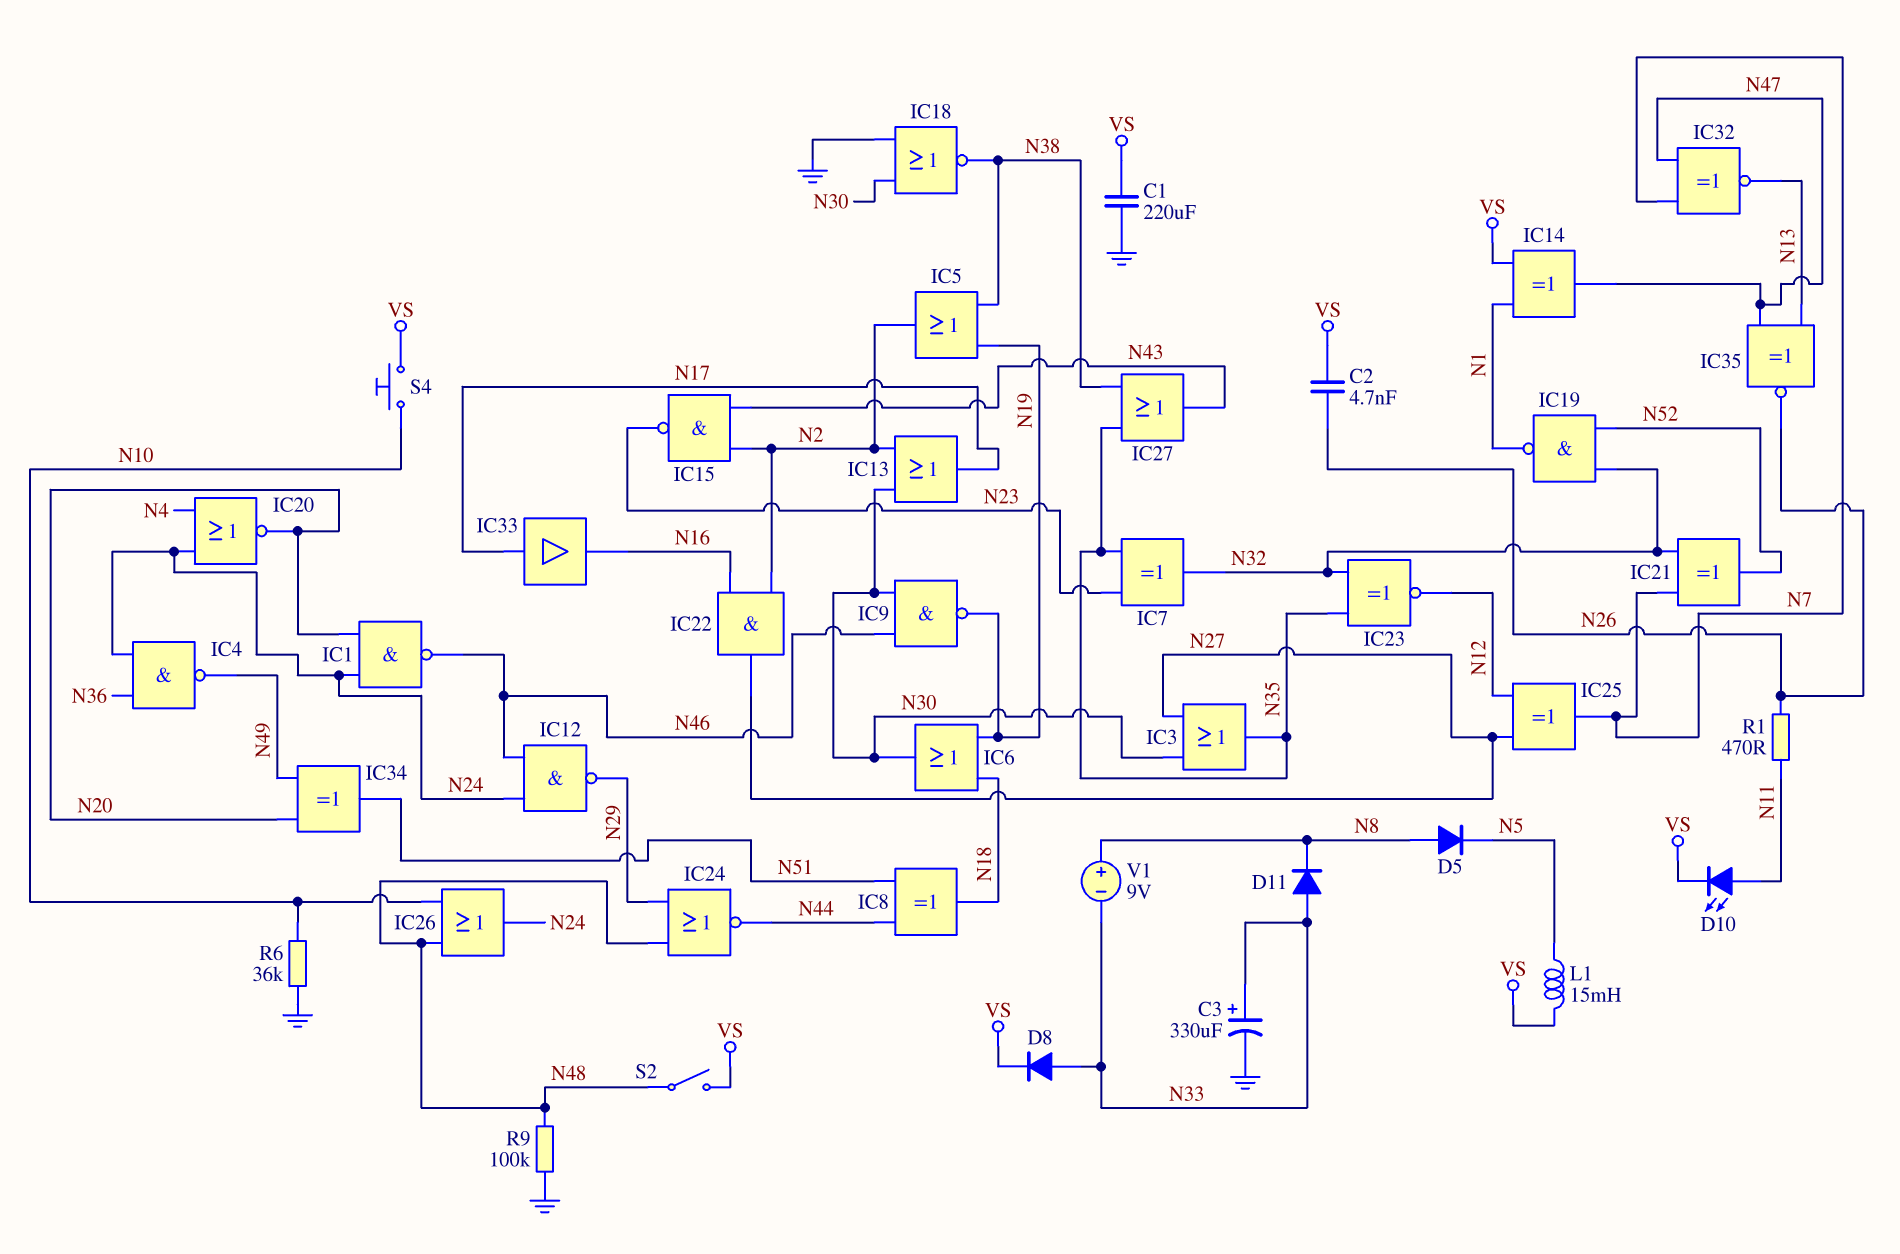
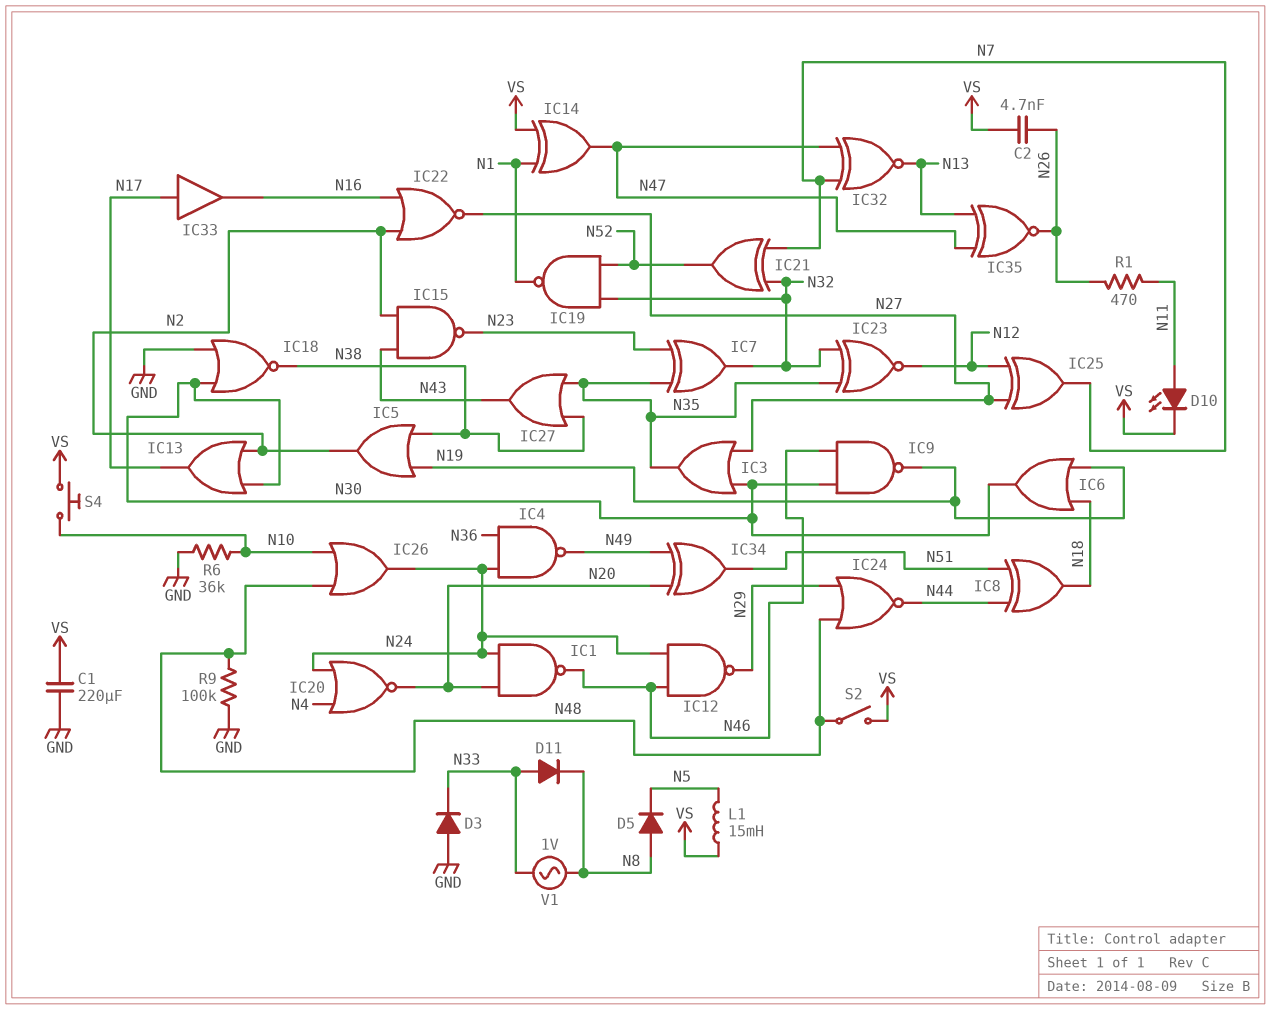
C3: 330uF (plus N33, minus GND) -> none
D3: none -> diode (A GND, K N33)
D8: diode (A N33, K VS) -> none
IC22: AND (in N2, in N16, out N27) -> NOR (in N2, in N16, out N27)
V1: 9V (plus N8, minus N33) -> AC 1V (N8, N33)

